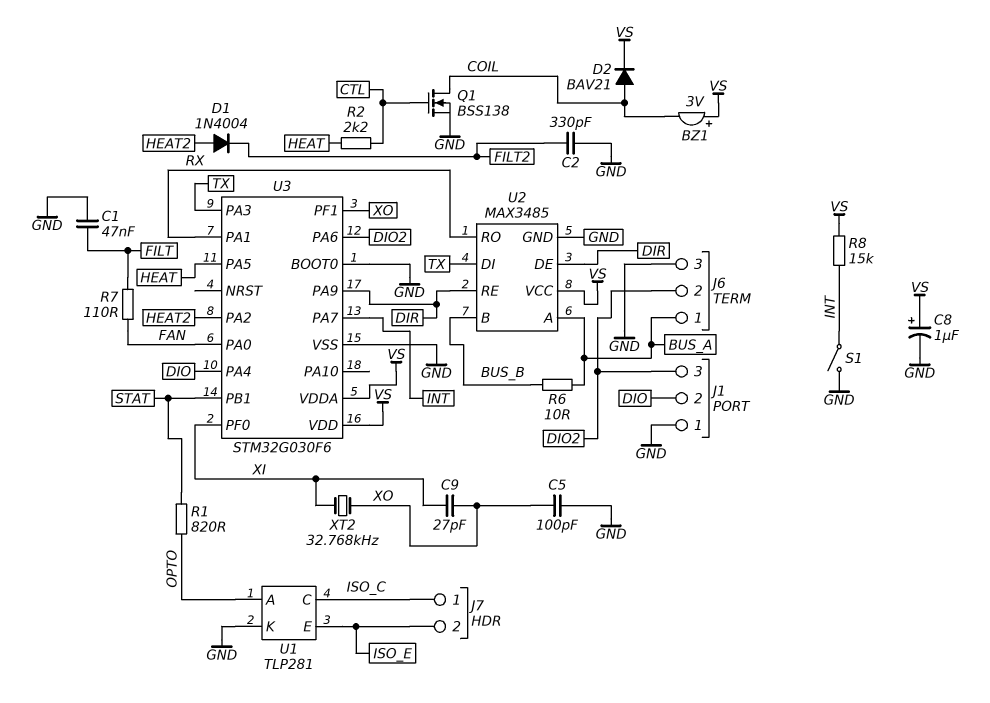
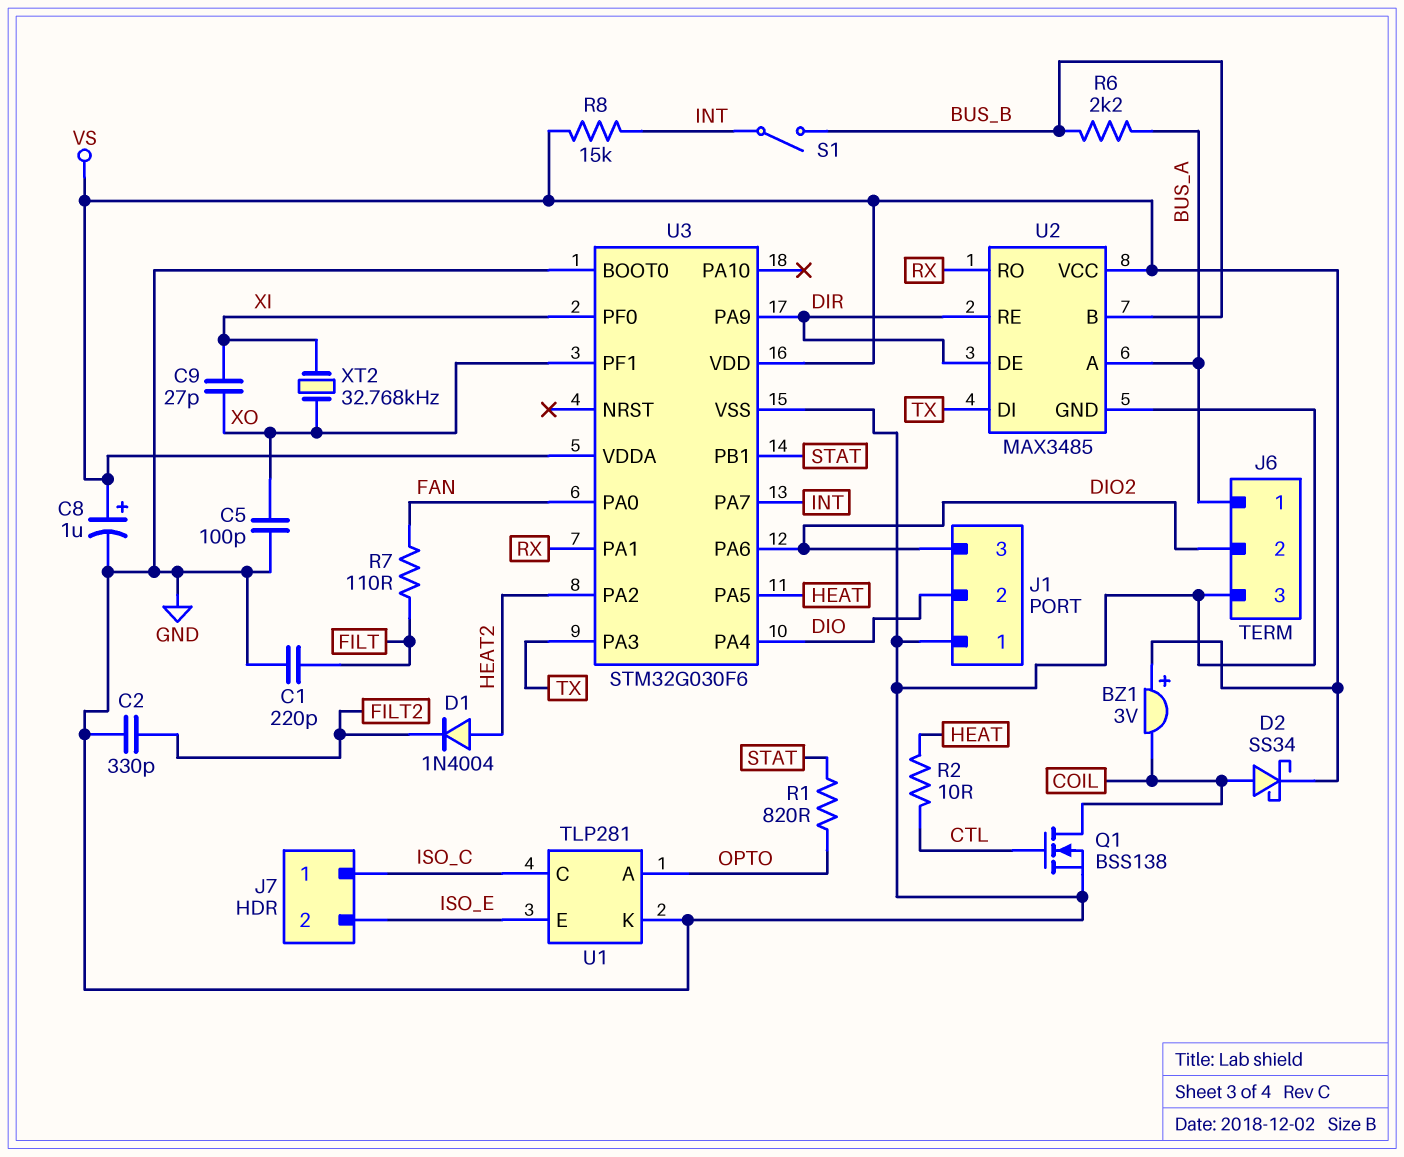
C1: 47nF (FILT, GND) -> 220pF (FILT, GND)
D2: diode BAV21 (A COIL, K VS) -> schottky SS34 (A COIL, K VS)
R2: 2.2k (CTL, HEAT) -> 10 (CTL, HEAT)
R6: 10 (BUS_A, BUS_B) -> 2.2k (BUS_A, BUS_B)
S1: switch (GND, INT) -> switch (BUS_B, INT)

